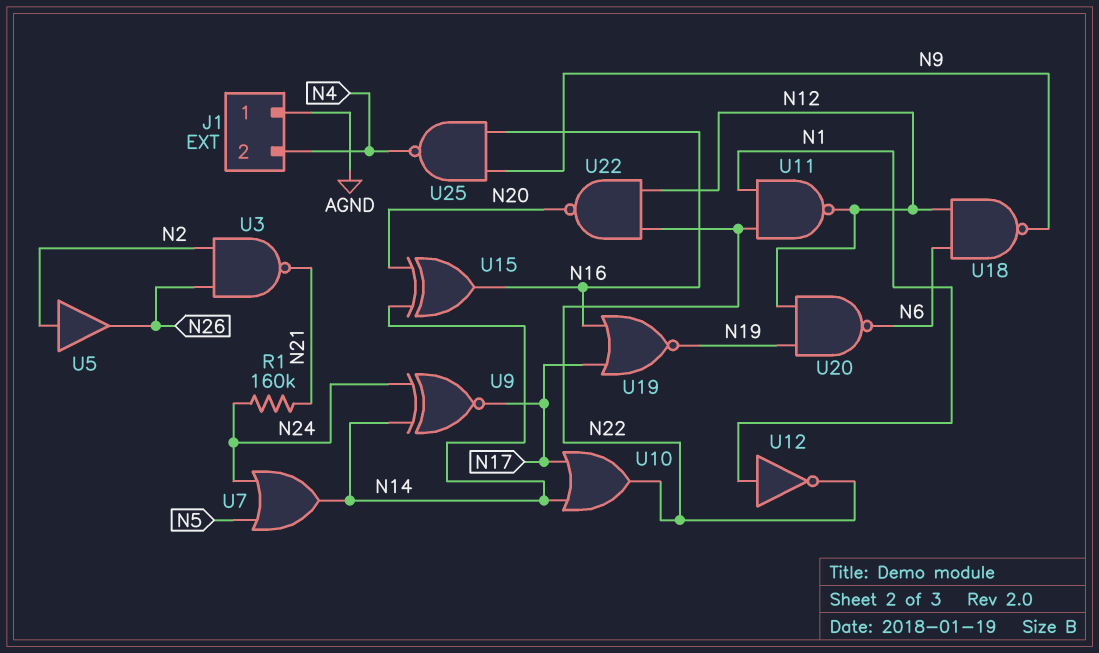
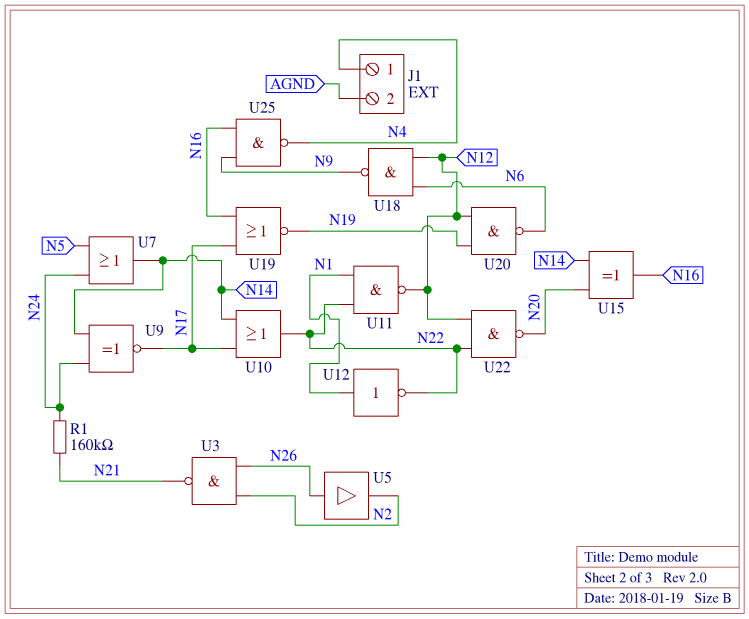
J1 pin 1: AGND -> N4
J1 pin 2: N4 -> AGND
U5: buffer (in N2, out N26) -> buffer (in N26, out N2)

